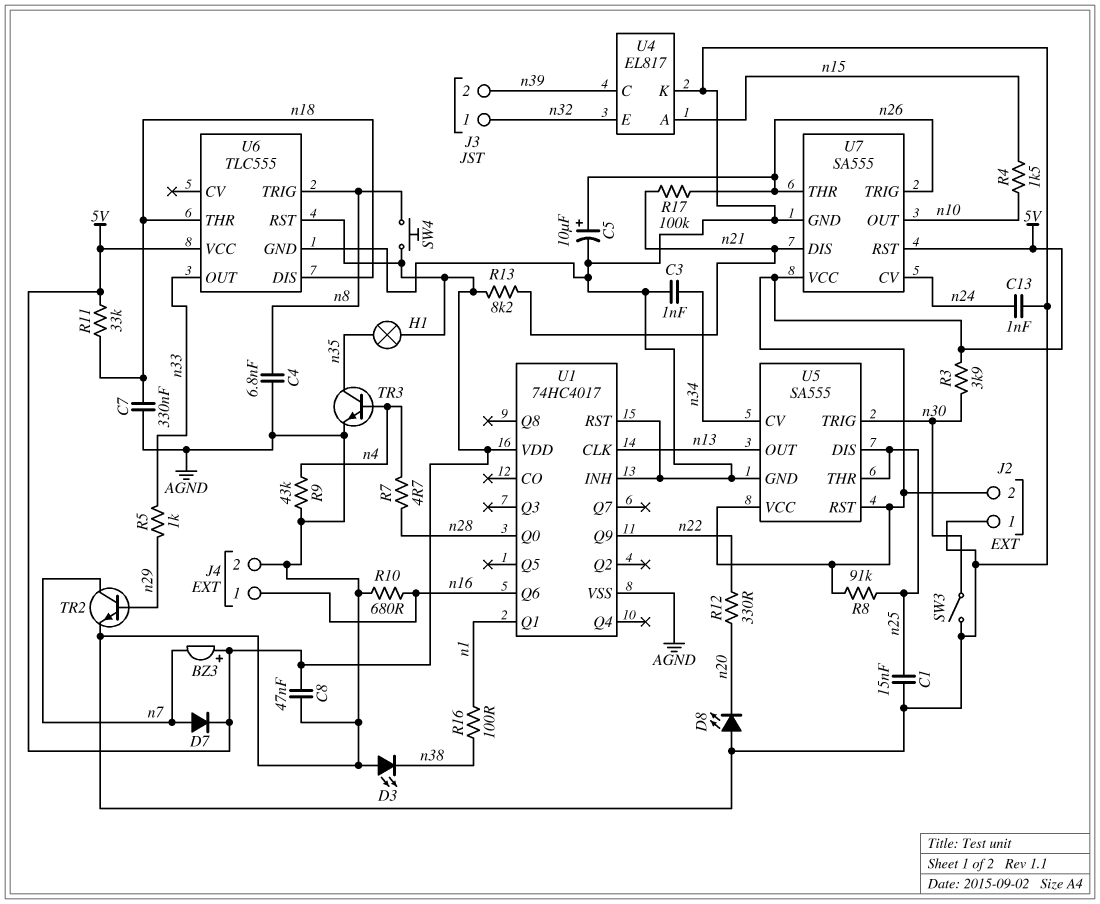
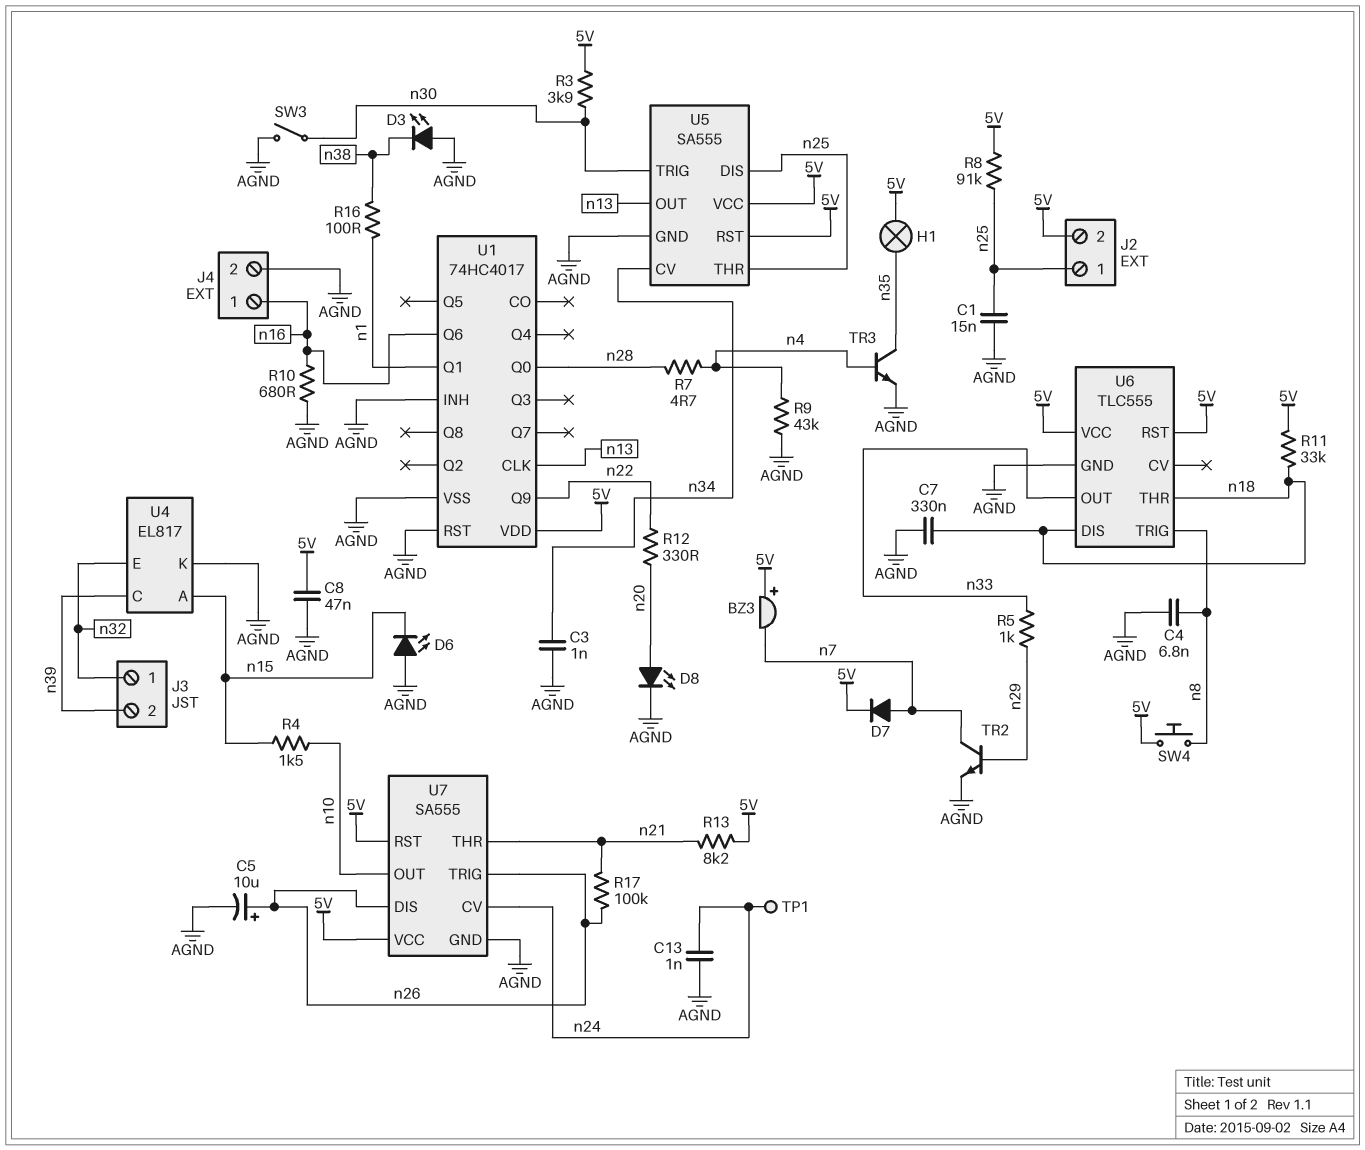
D6: none -> LED (A AGND, K n15)
D8: LED (A AGND, K n20) -> LED (A n20, K AGND)
J2 pin 1: AGND -> n25
TP1: none -> test point (n24)
U7 pin DIS: n21 -> n26
U7 pin THR: n26 -> n21

